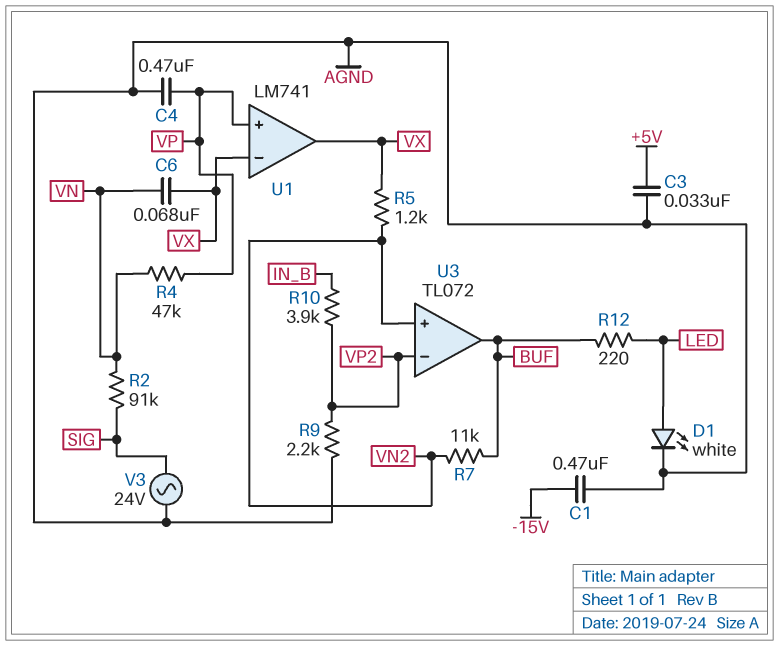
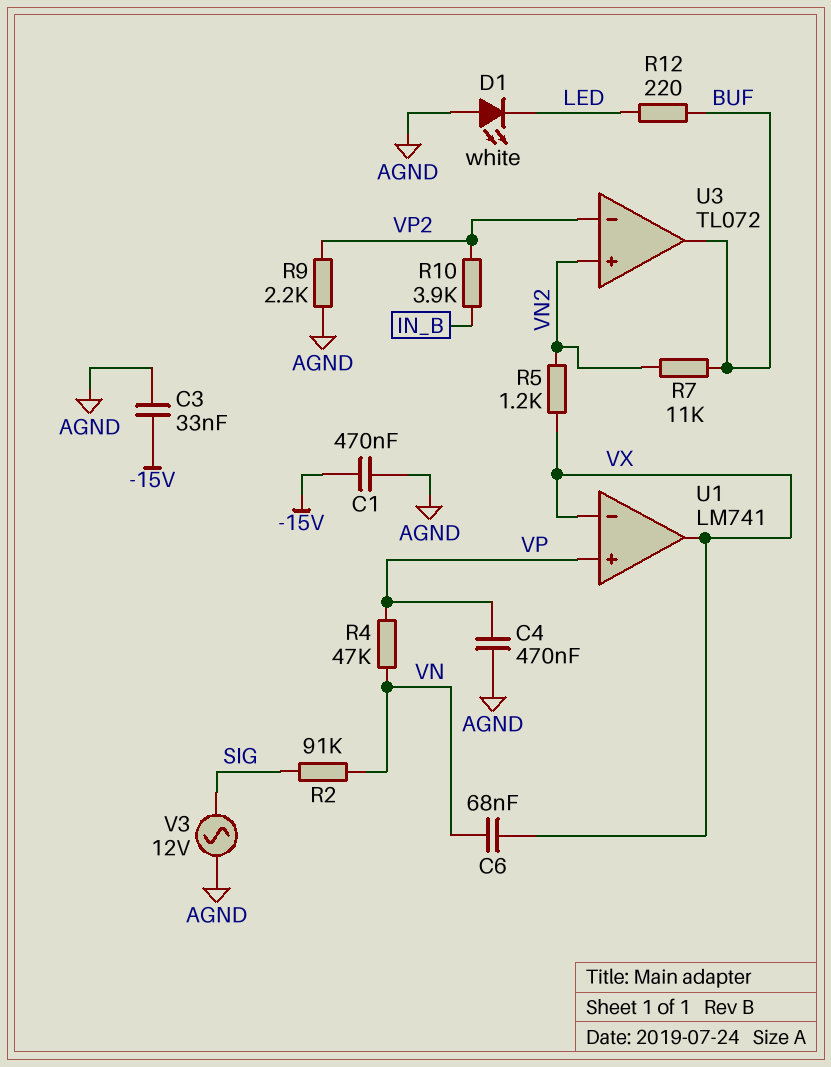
C3: 33nF (+5V, AGND) -> 33nF (-15V, AGND)
D1: LED white (A LED, K AGND) -> LED white (A AGND, K LED)
V3: AC 24V (AGND, SIG) -> AC 12V (AGND, SIG)

